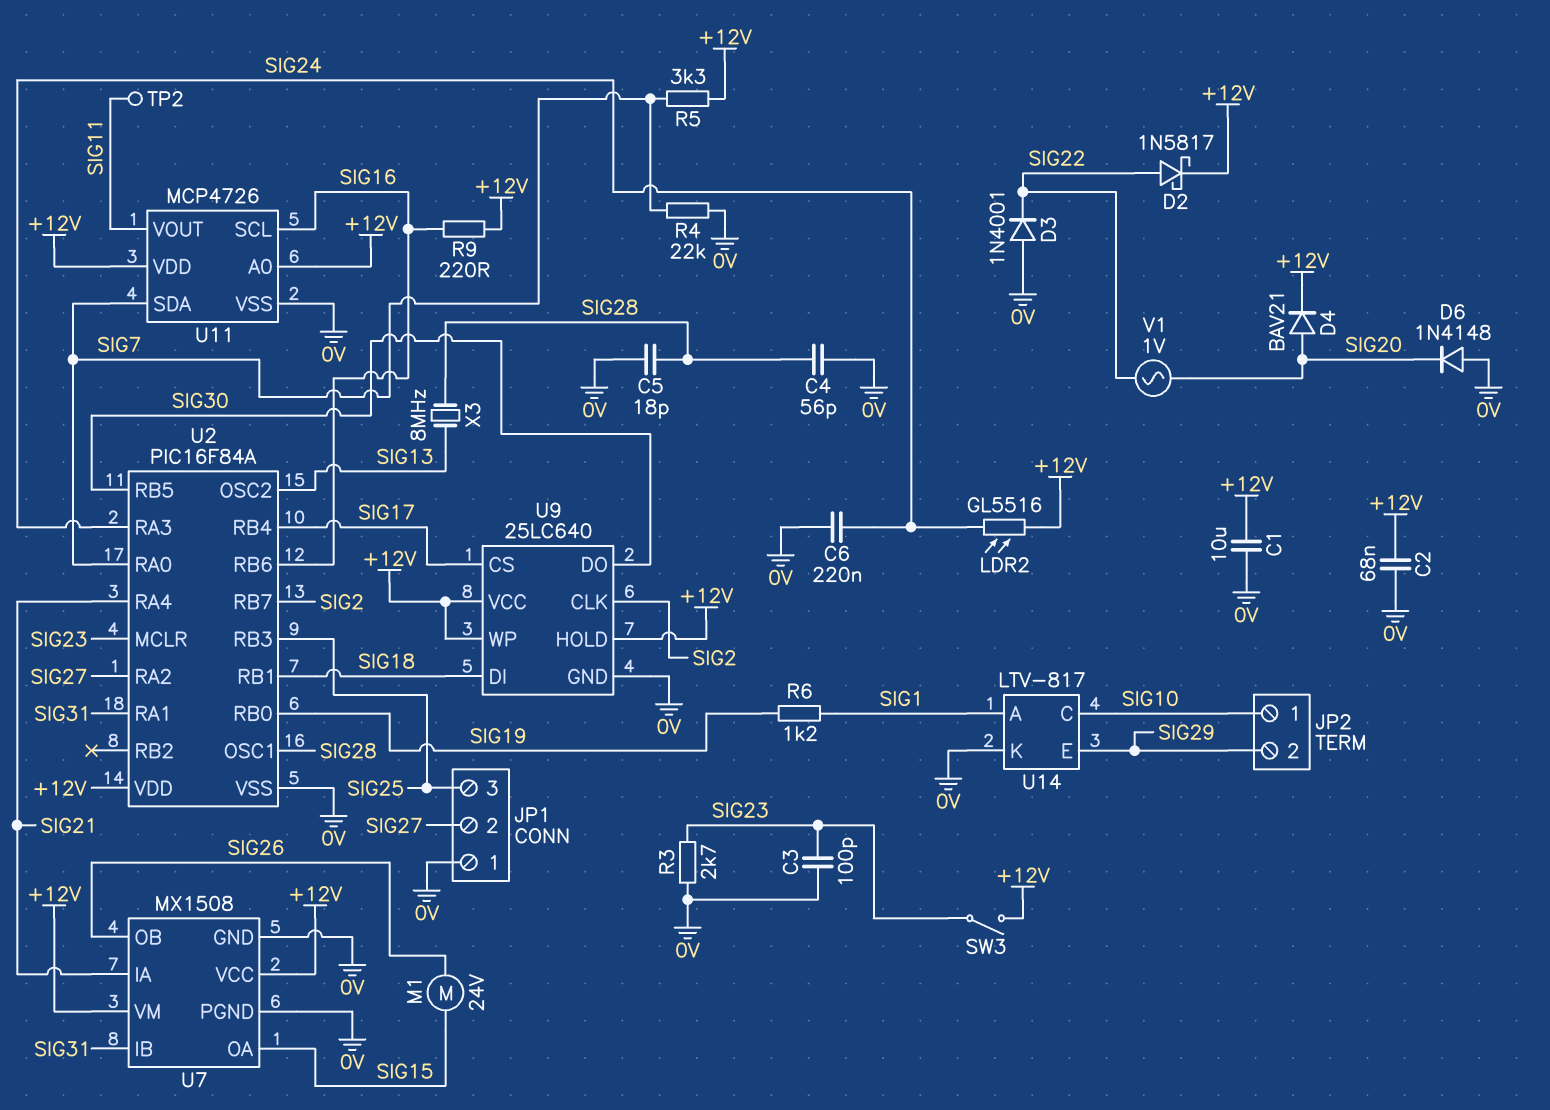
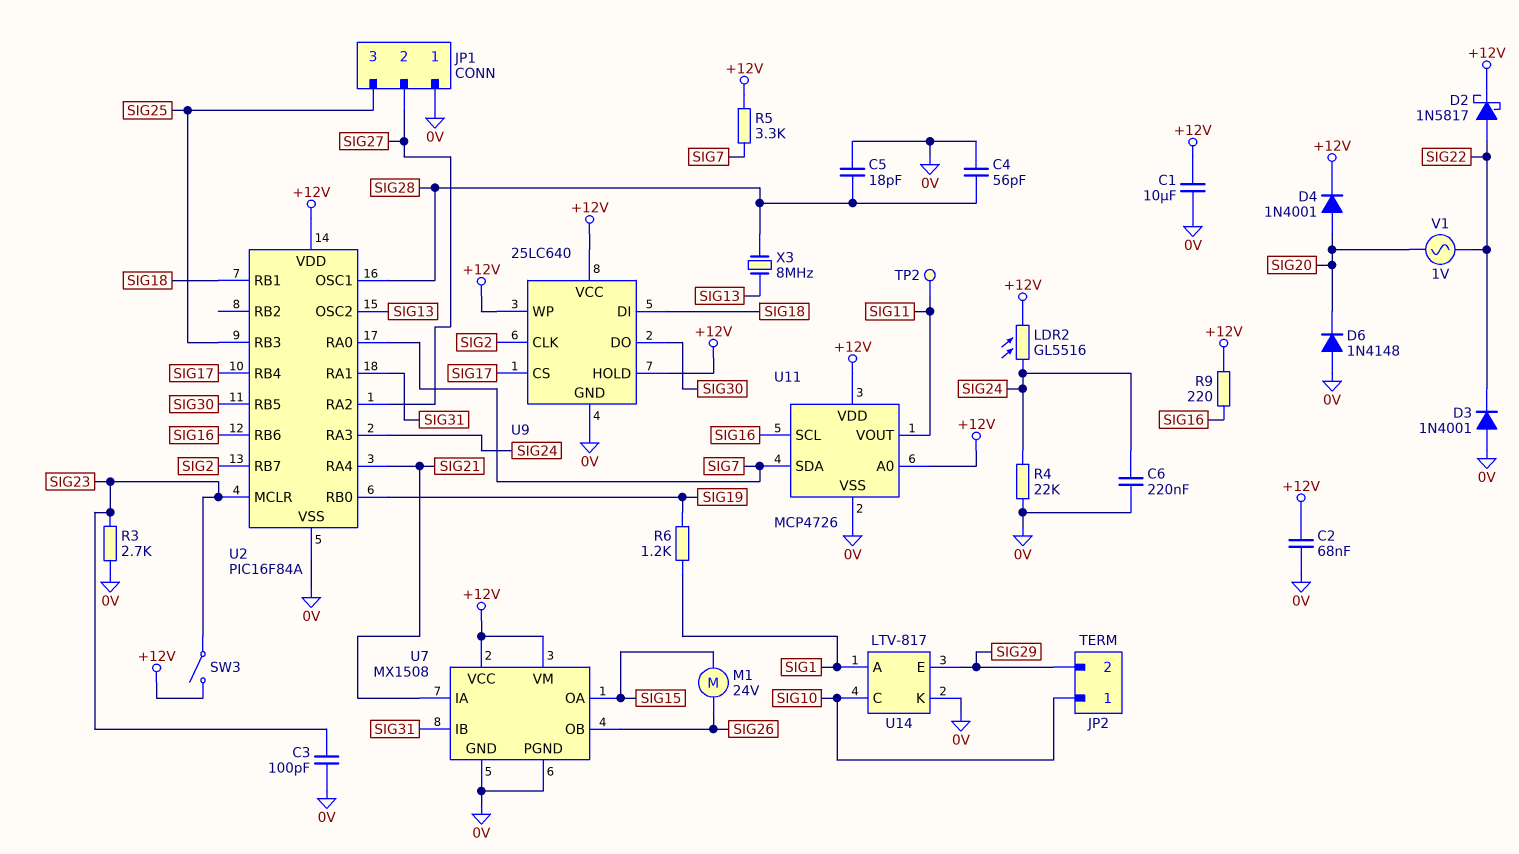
D4: diode BAV21 (A SIG20, K +12V) -> diode 1N4001 (A SIG20, K +12V)
R4: 22k (0V, SIG7) -> 22k (0V, SIG24)

